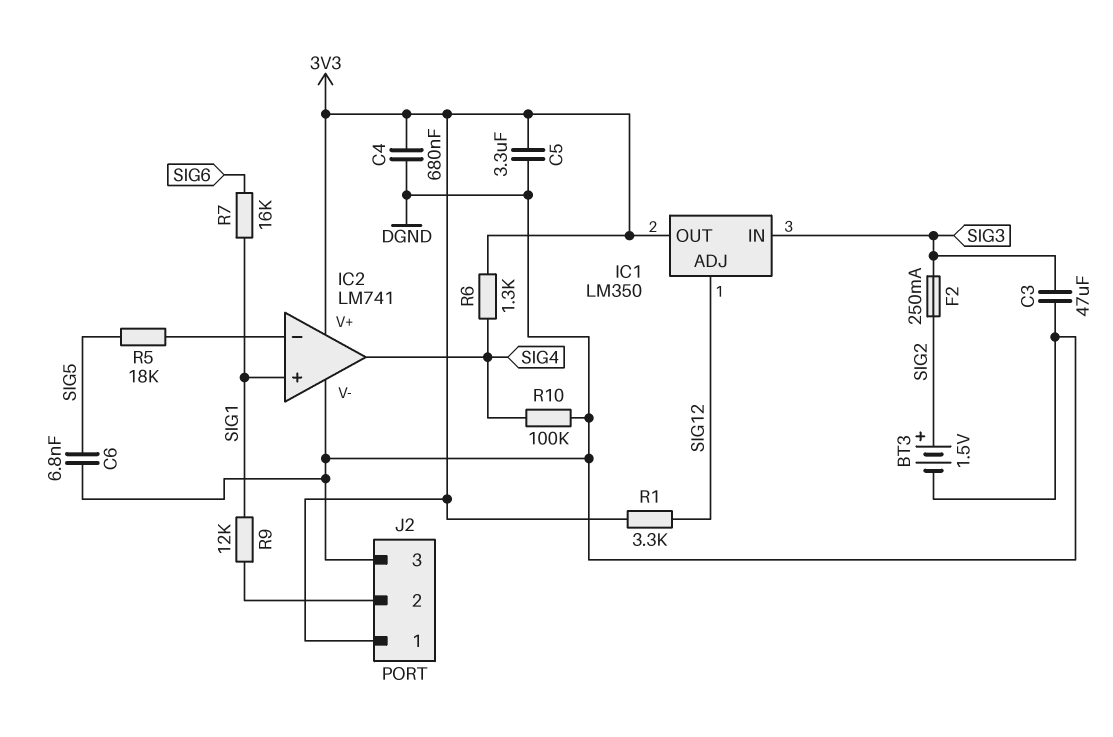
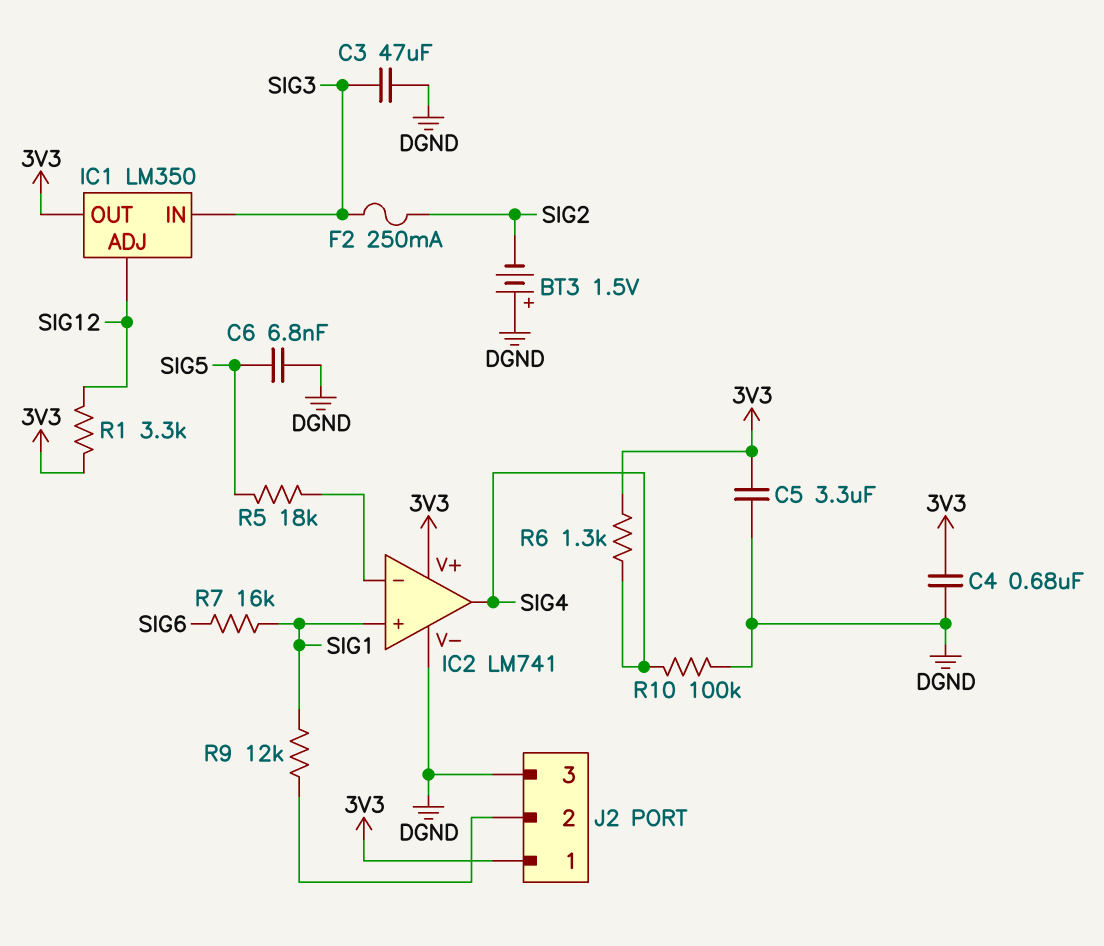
BT3: 1.5V (plus SIG2, minus DGND) -> 1.5V (plus DGND, minus SIG2)

